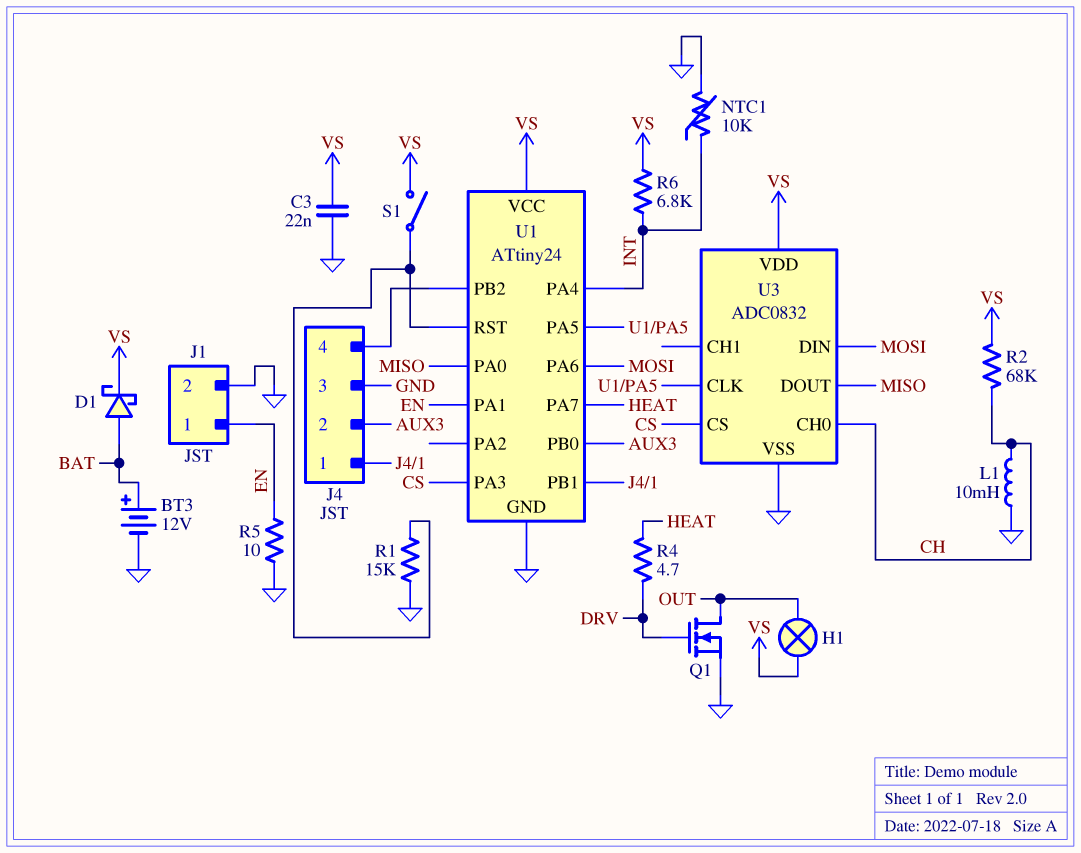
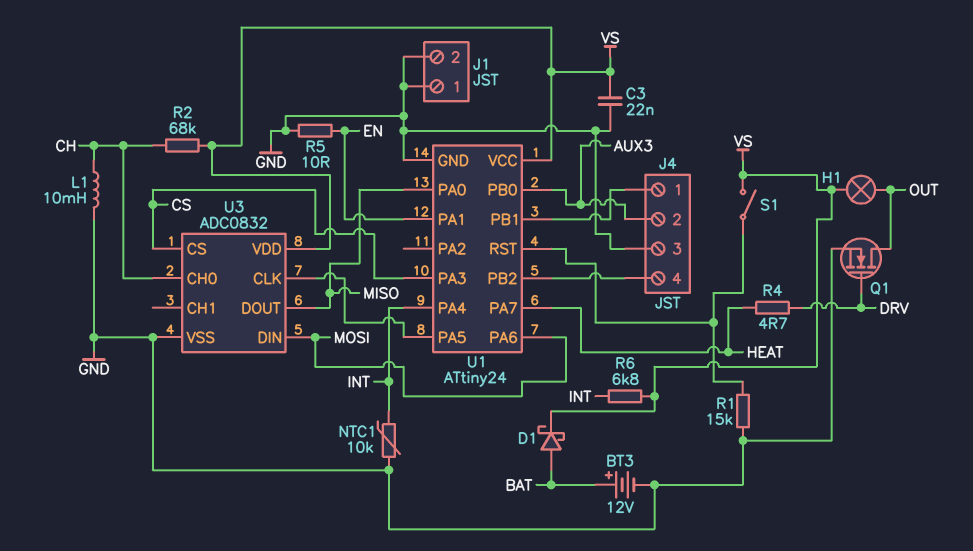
J1 pin 1: EN -> GND

